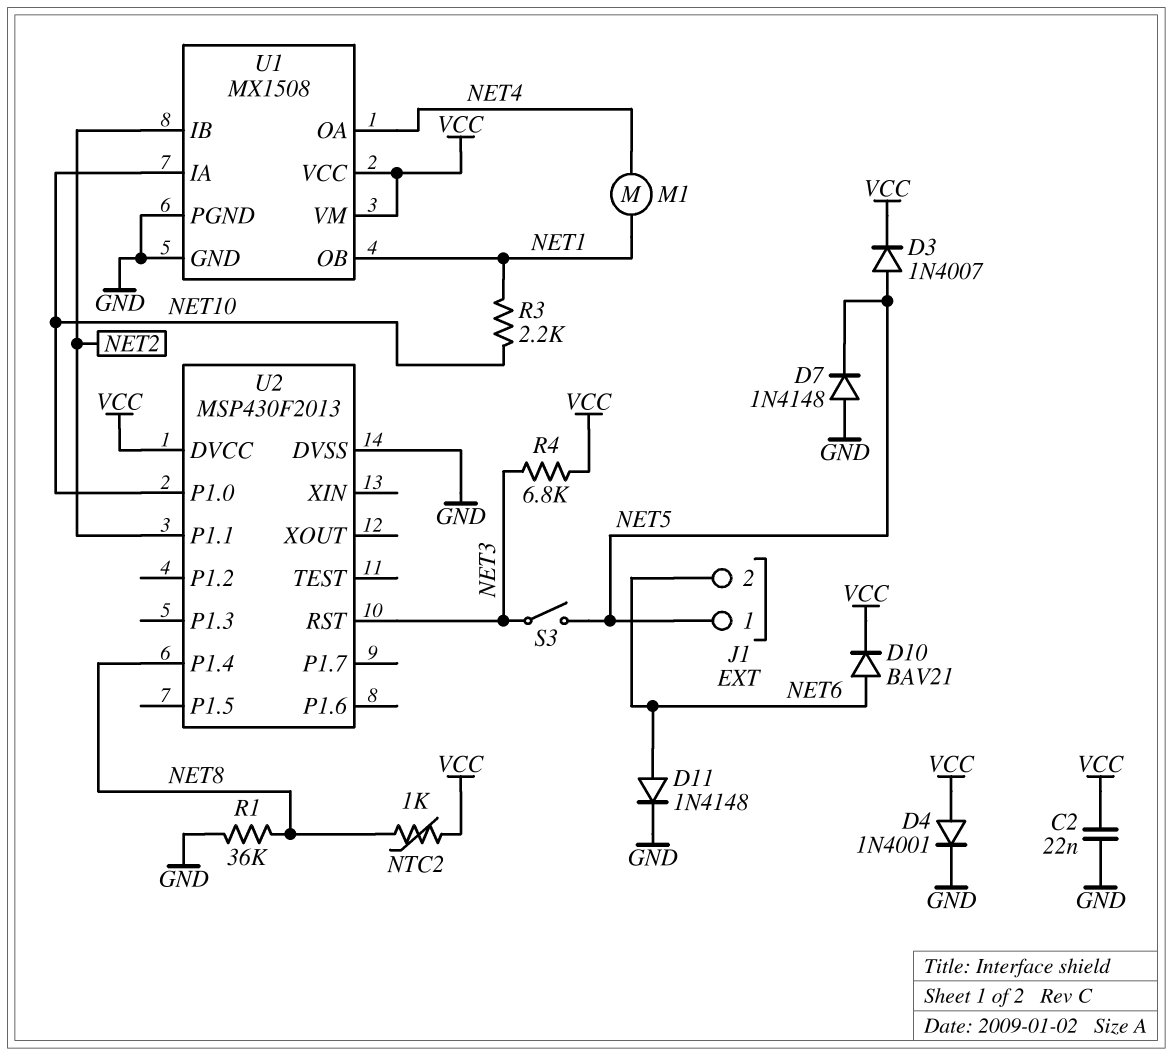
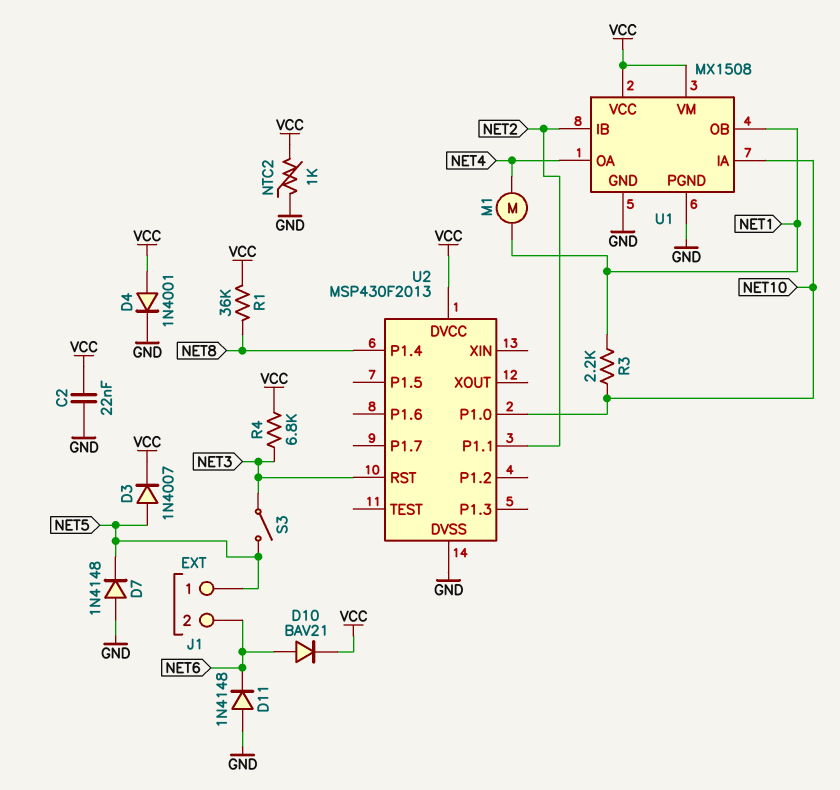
D11: diode 1N4148 (A NET6, K GND) -> diode 1N4148 (A GND, K NET6)
NTC2: 1k (NET8, VCC) -> 1k (GND, VCC)
R1: 36k (GND, NET8) -> 36k (NET8, VCC)

